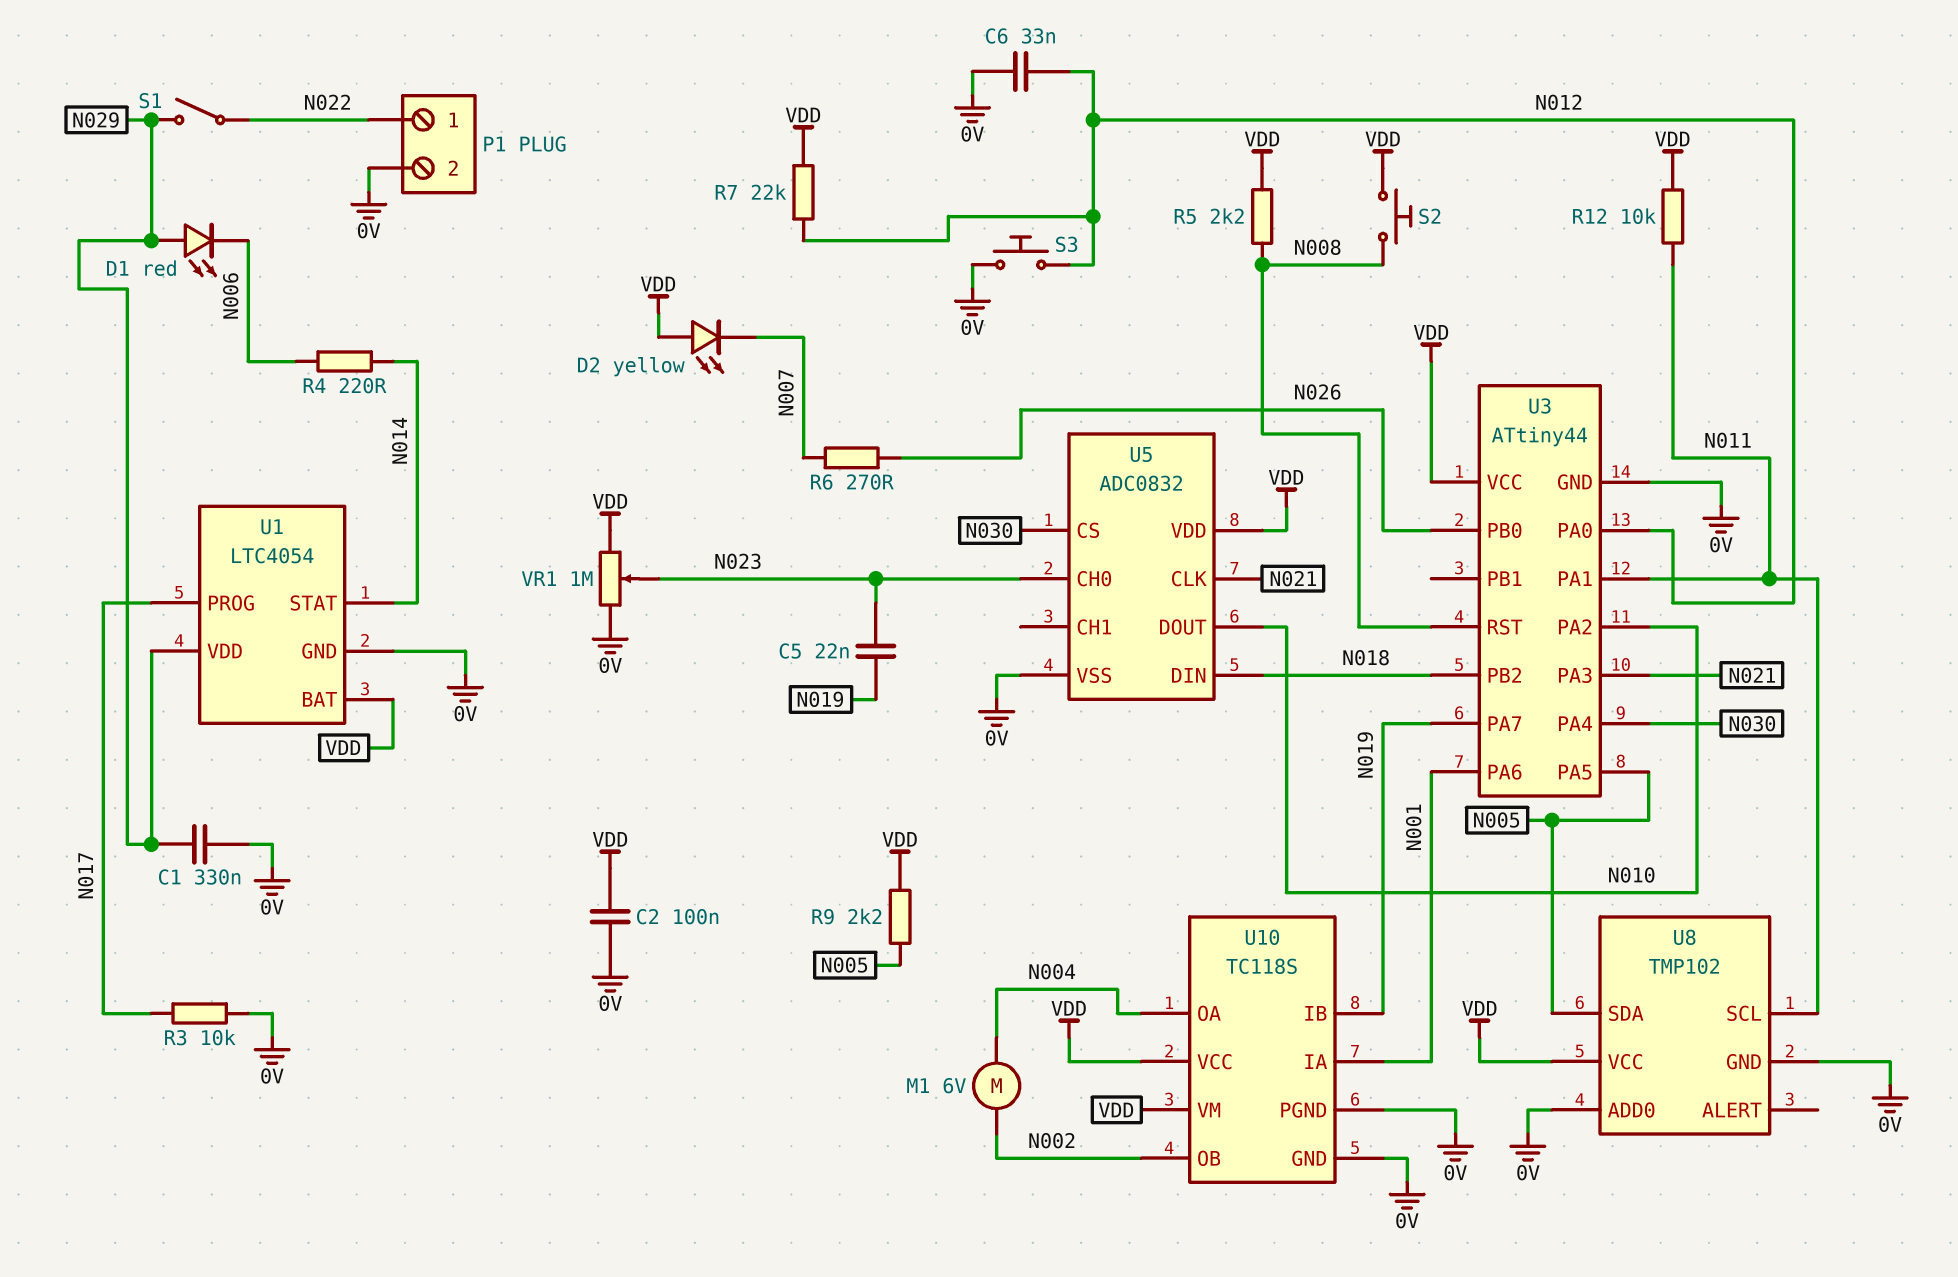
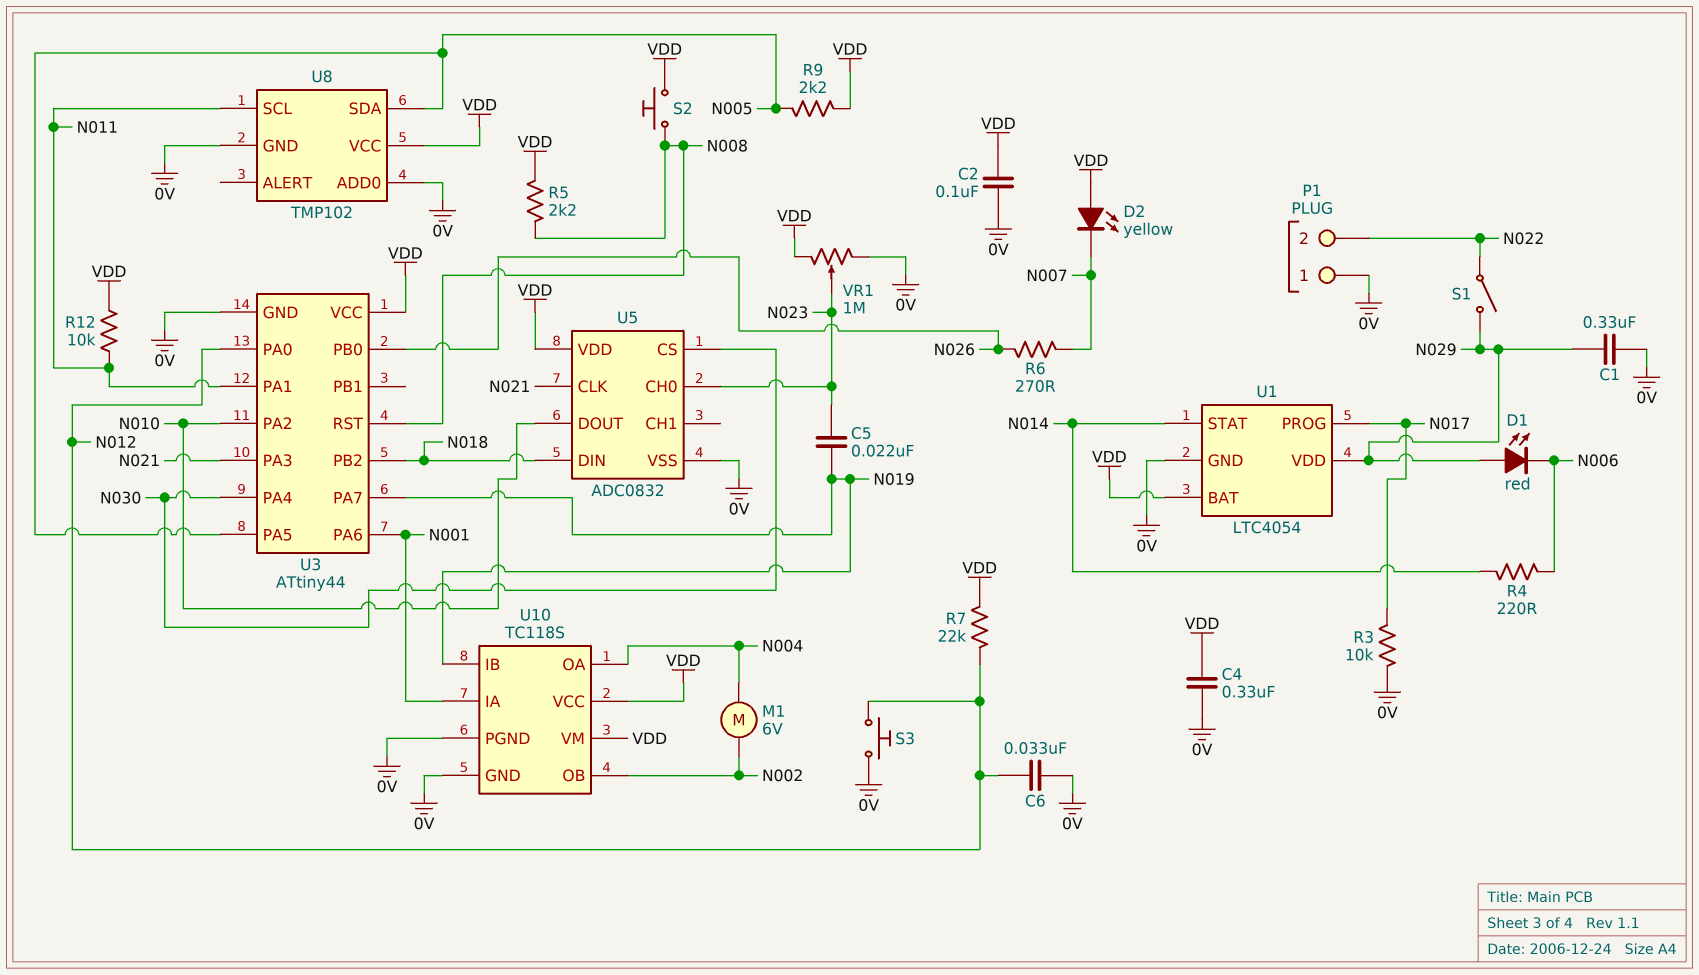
C4: none -> 330nF (0V, VDD)
P1 pin 1: N022 -> 0V
P1 pin 2: 0V -> N022

